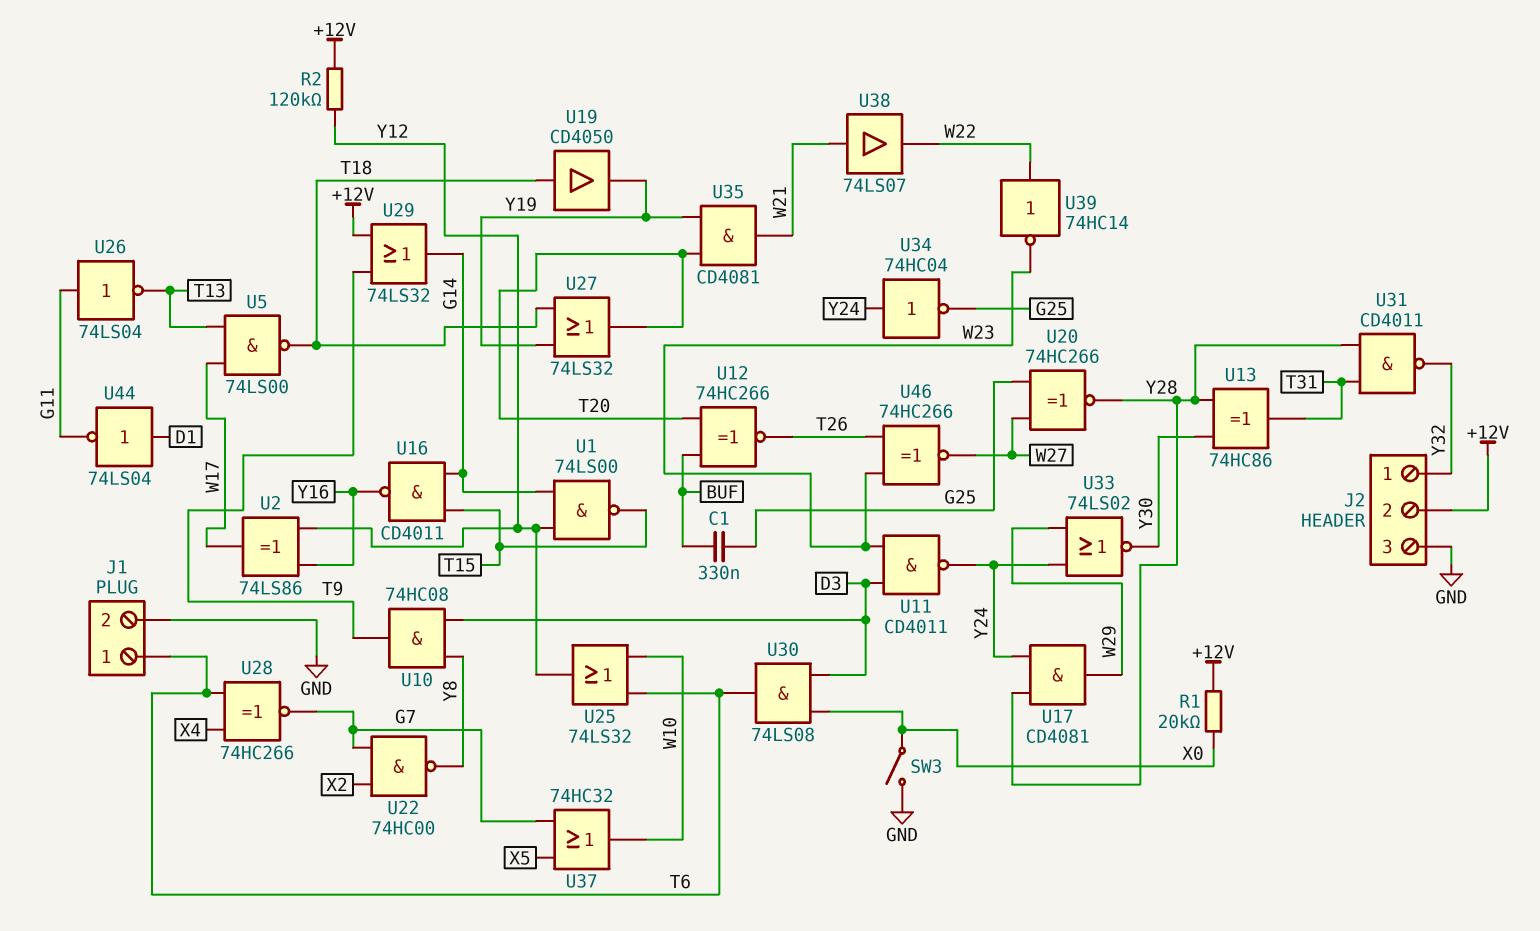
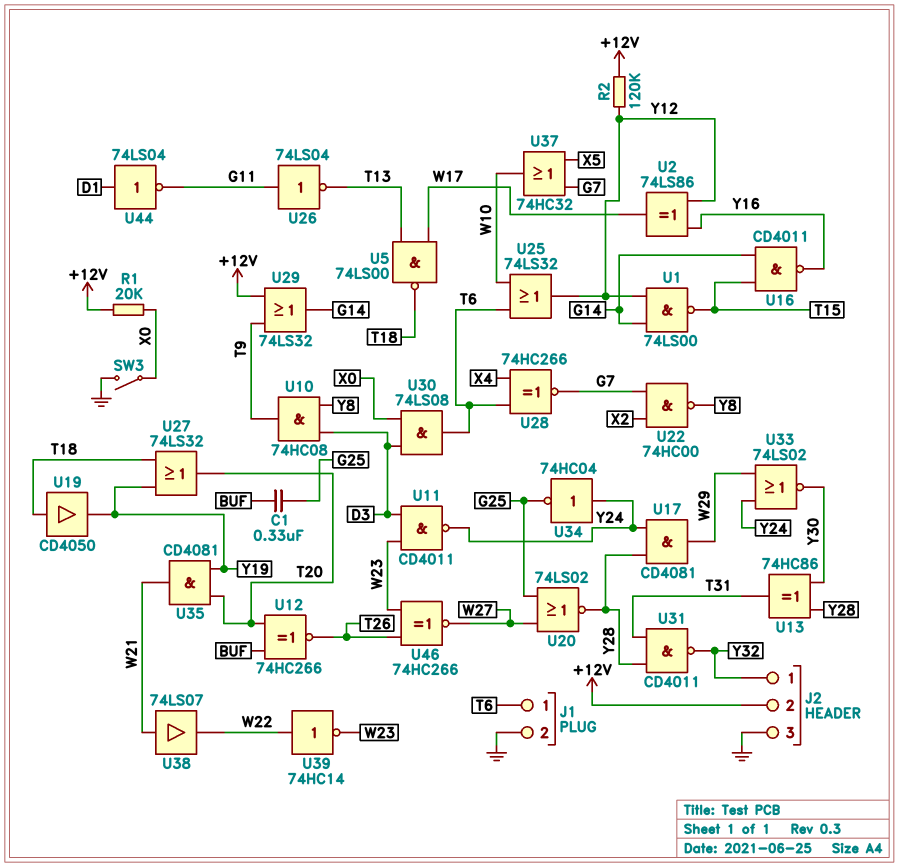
U20: XNOR 74HC266 (in G25, in W27, out Y28) -> NOR 74LS02 (in G25, in W27, out Y28)

